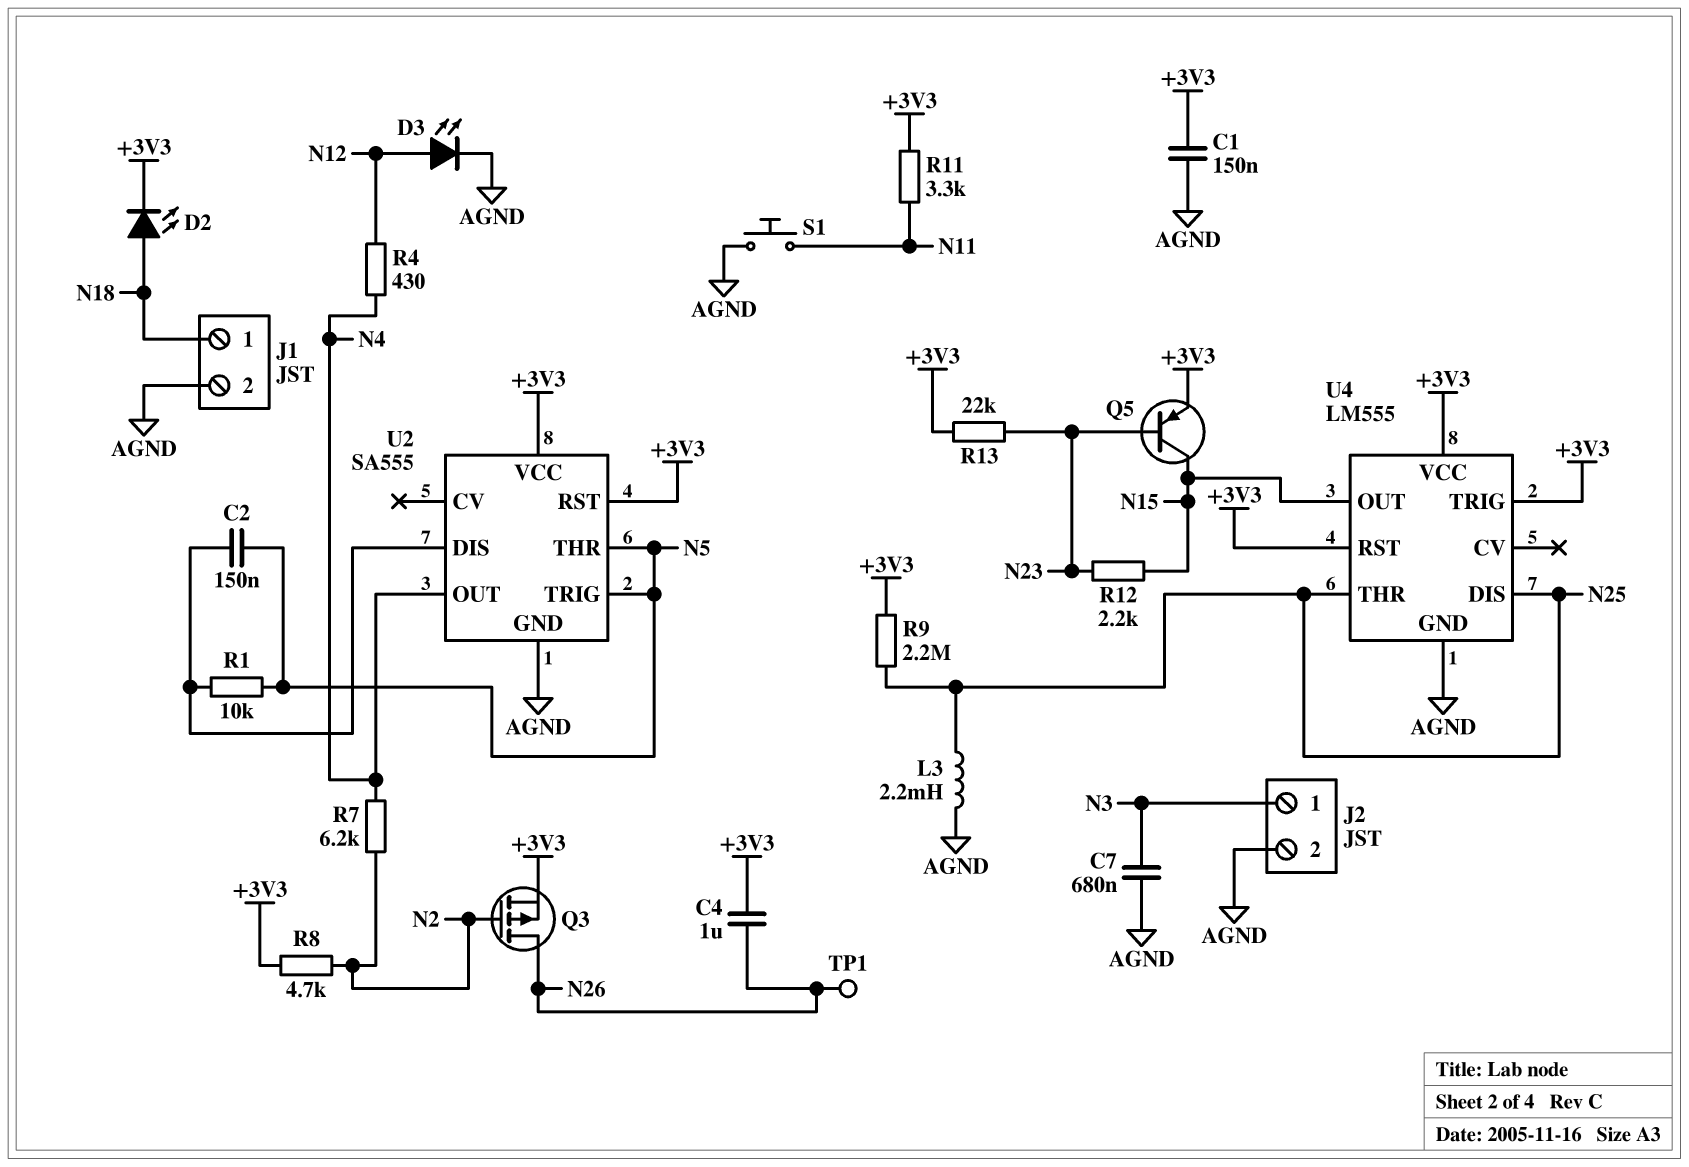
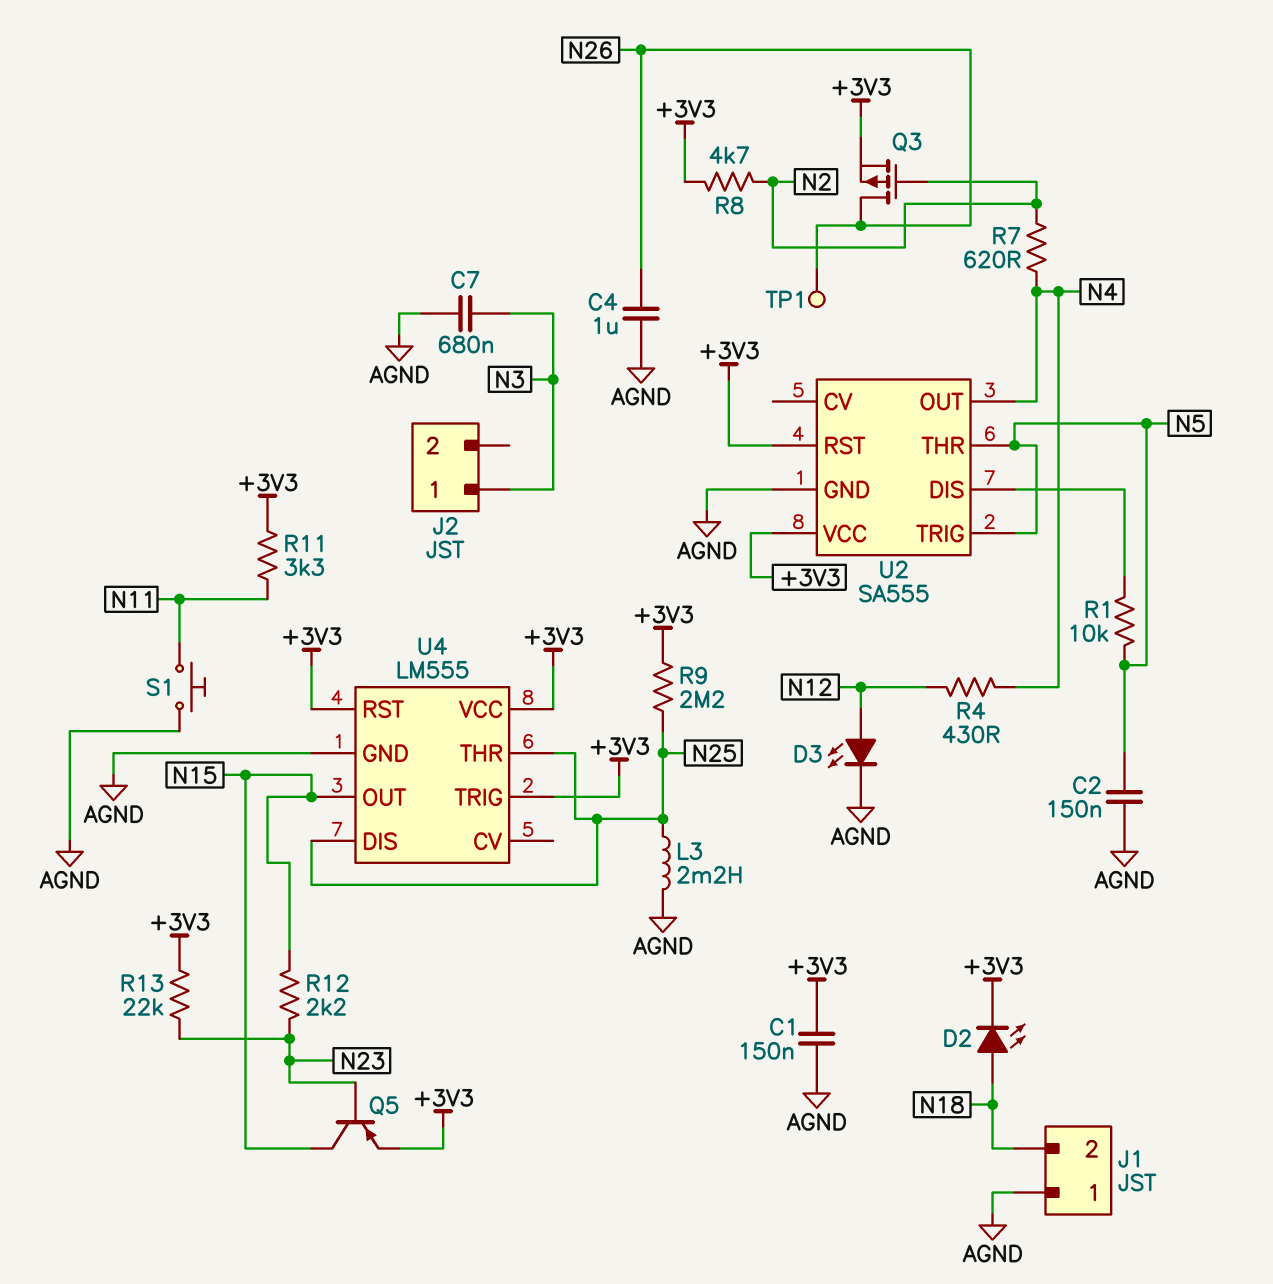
C2: 150nF (N5, U2/DIS) -> 150nF (AGND, N5)
C4: 1uF (+3V3, N26) -> 1uF (AGND, N26)
J1 pin 1: N18 -> AGND
J1 pin 2: AGND -> N18
J2 pin 2: AGND -> none
R7: 6.2k (N2, N4) -> 620 (N2, N4)

